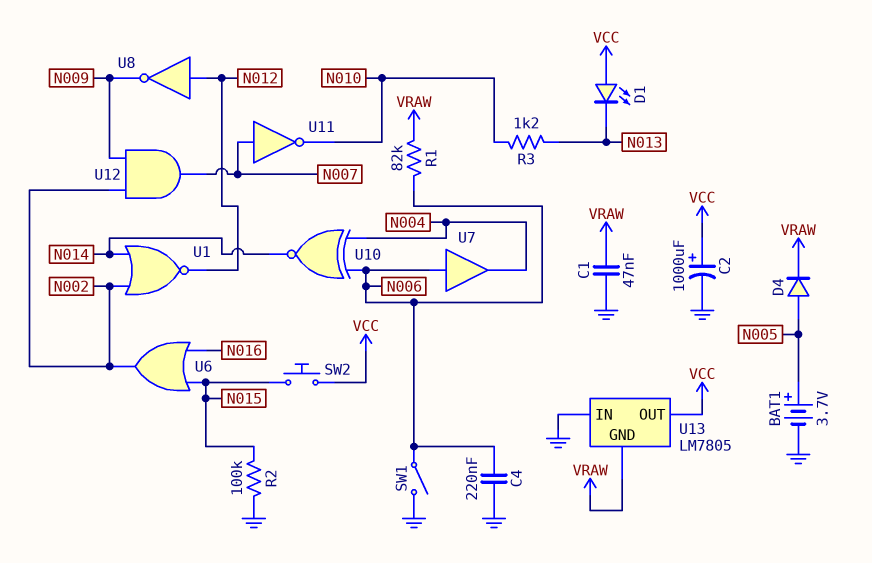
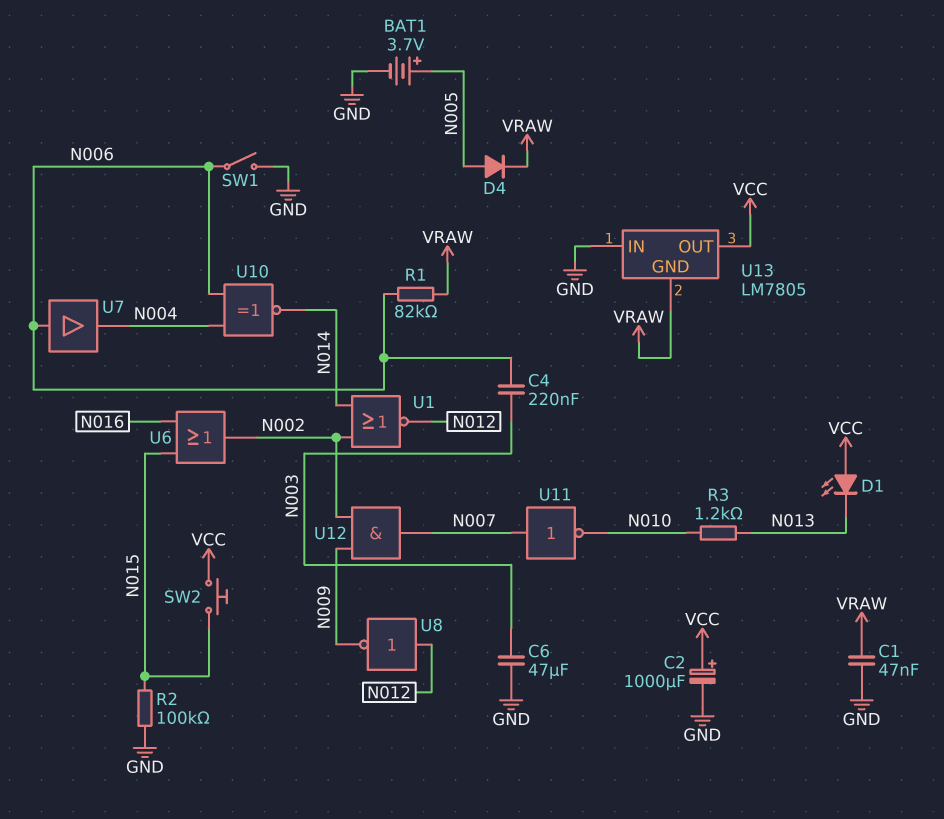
C4: 220nF (GND, N006) -> 220nF (N003, N006)
C6: none -> 47uF (GND, N003)

